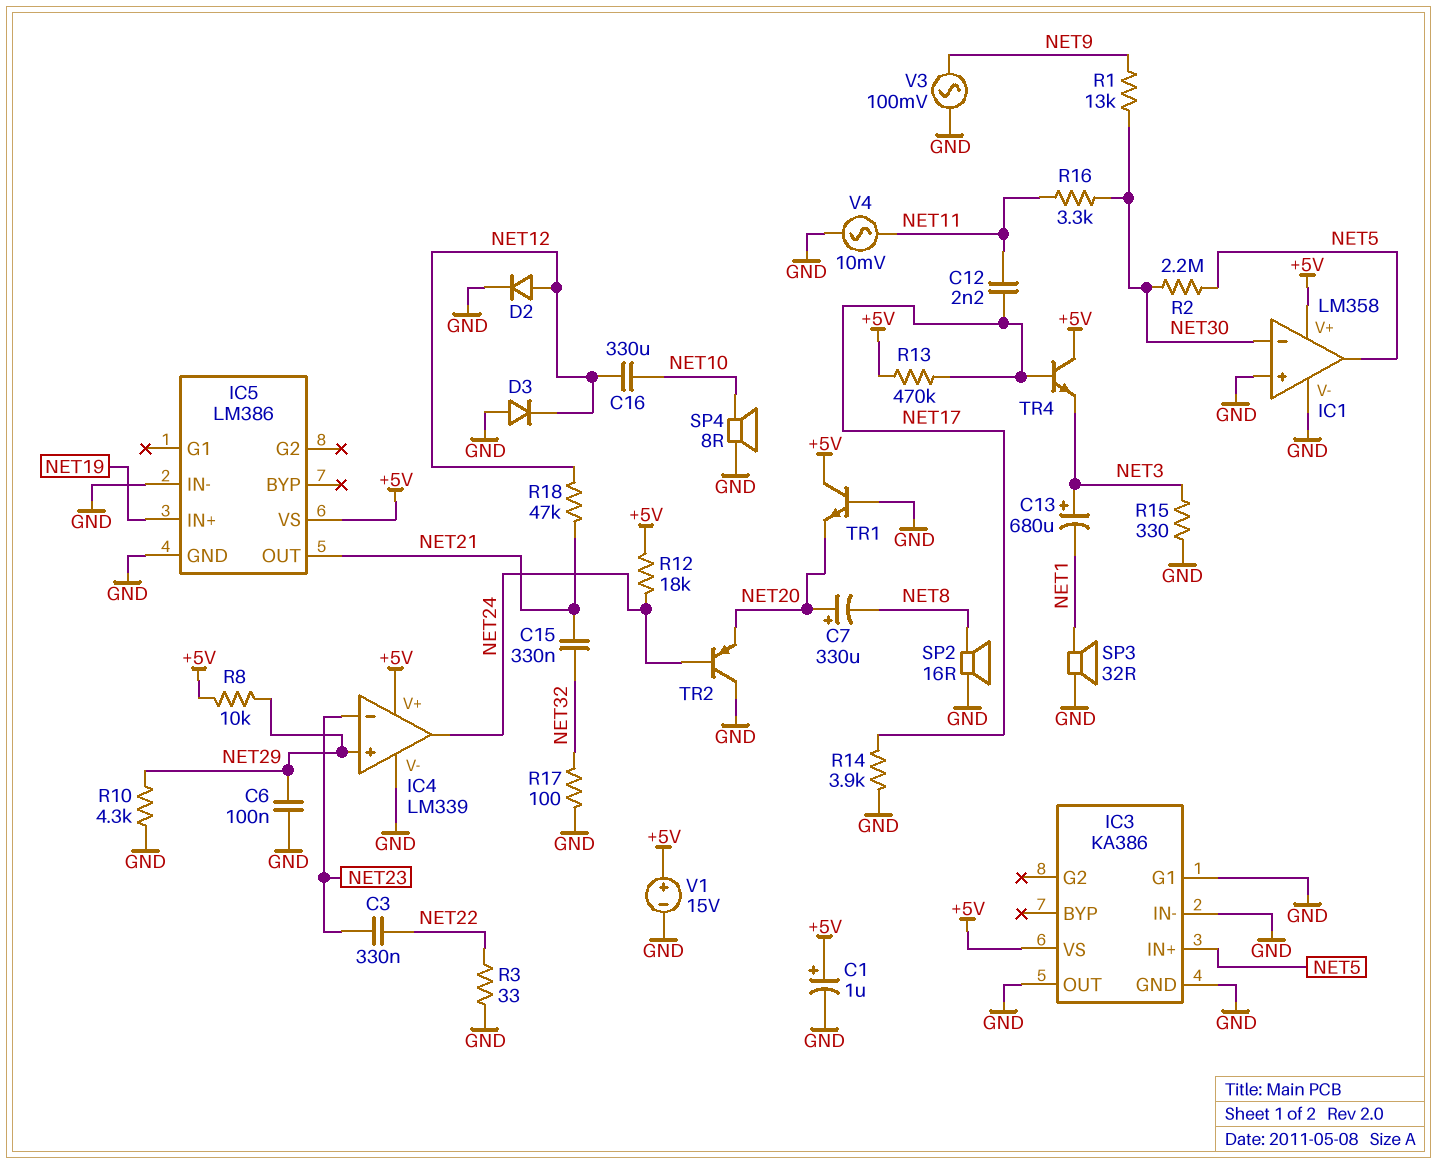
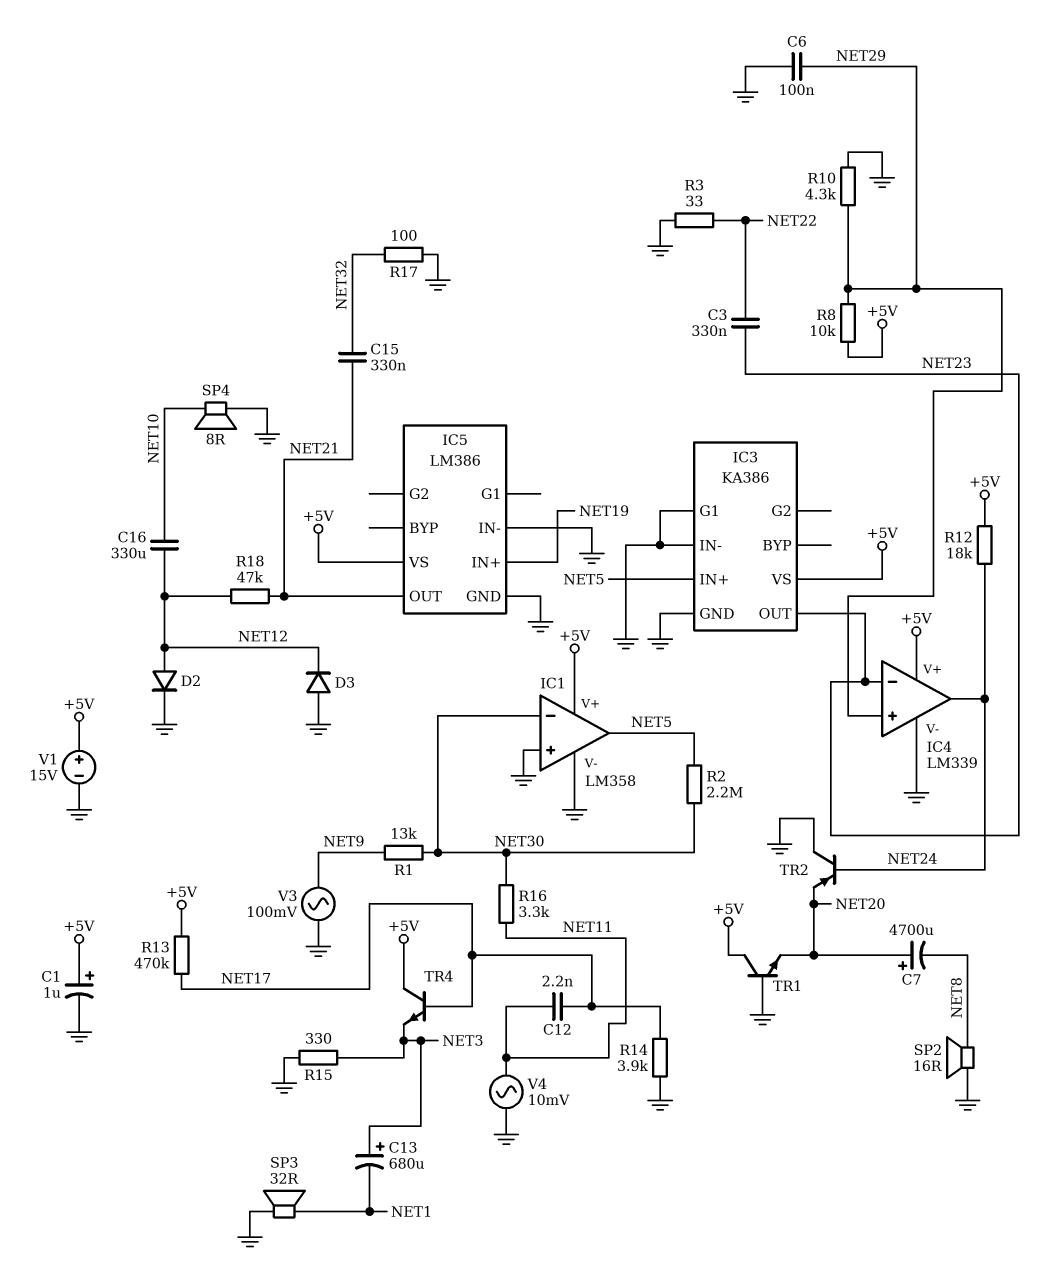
C7: 330uF (plus NET20, minus NET8) -> 4700uF (plus NET20, minus NET8)
IC3 pin OUT: GND -> NET23

